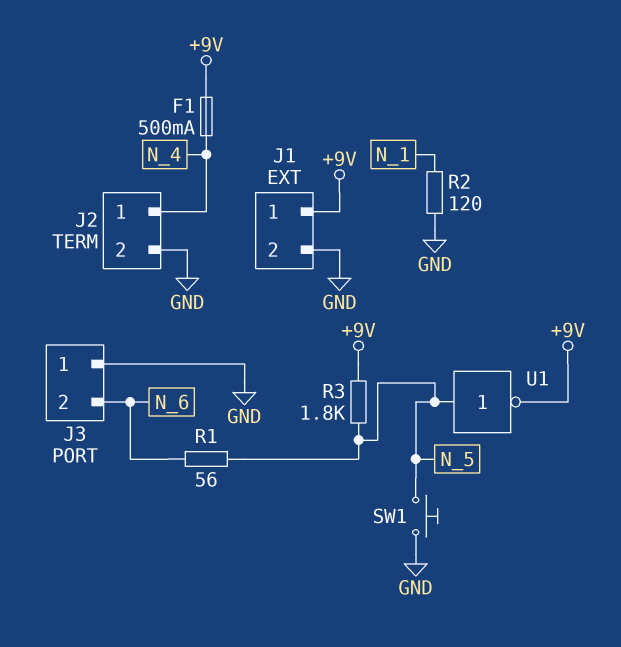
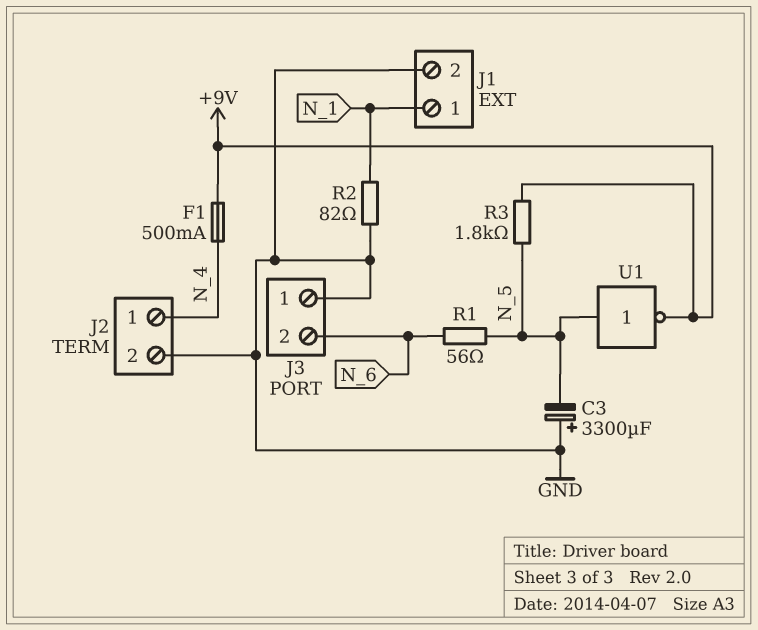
C3: none -> 3300uF (plus GND, minus N_5)
J1 pin 1: +9V -> N_1
R2: 120 (GND, N_1) -> 82 (GND, N_1)
SW1: button (GND, N_5) -> none

